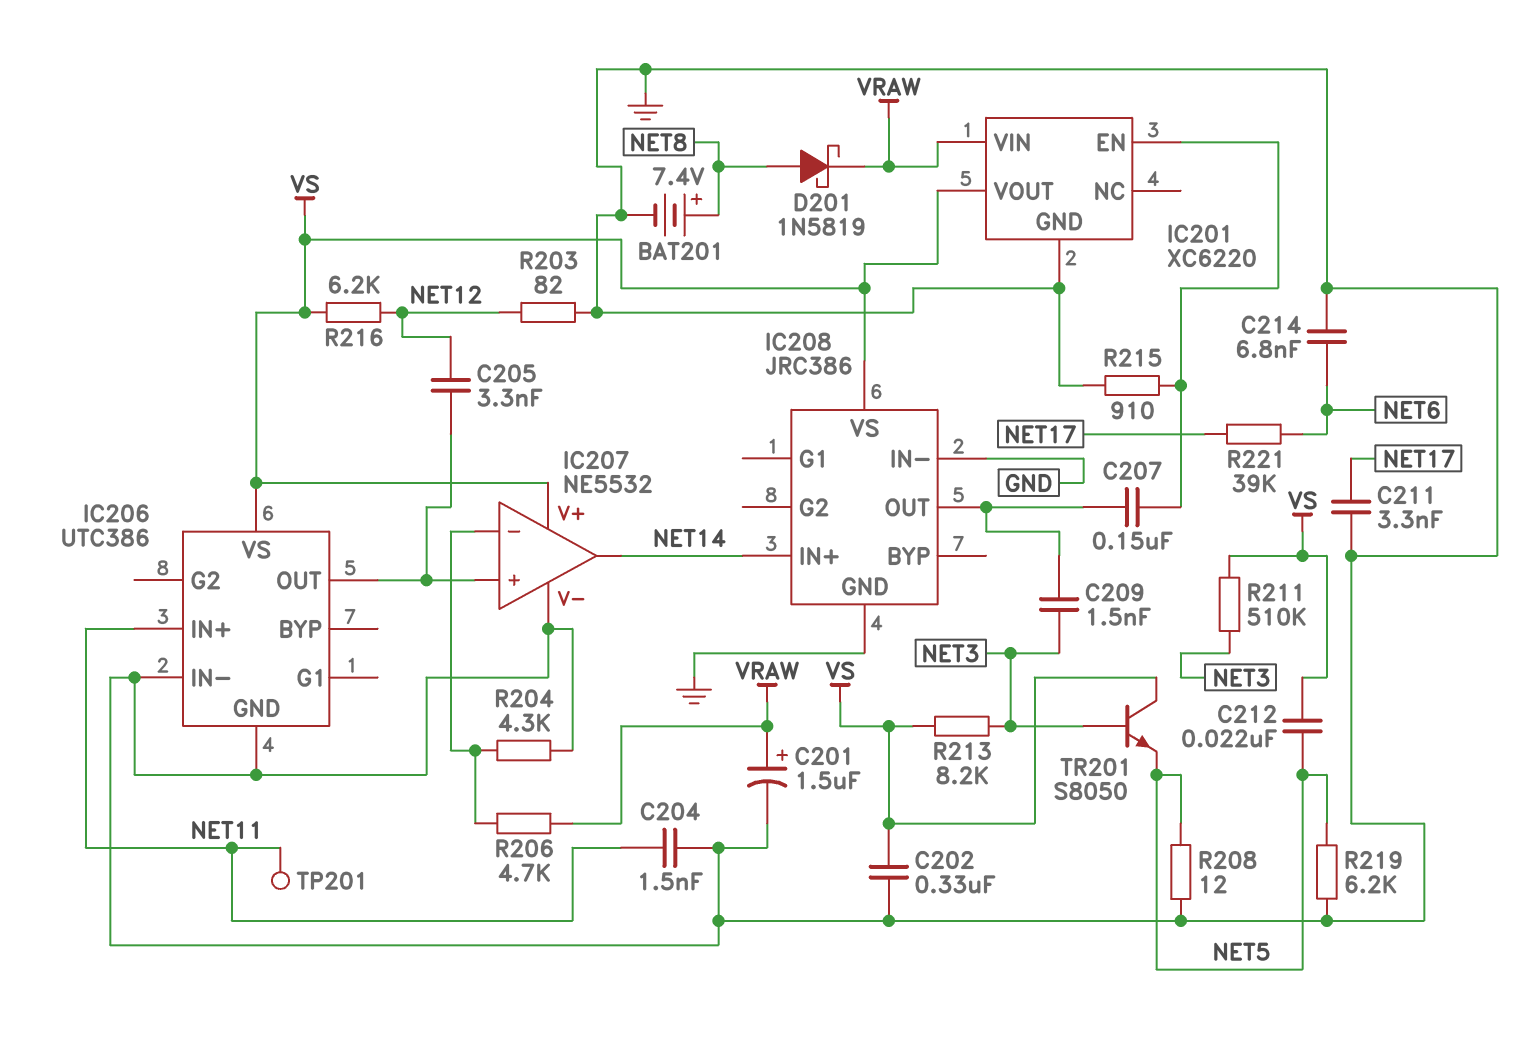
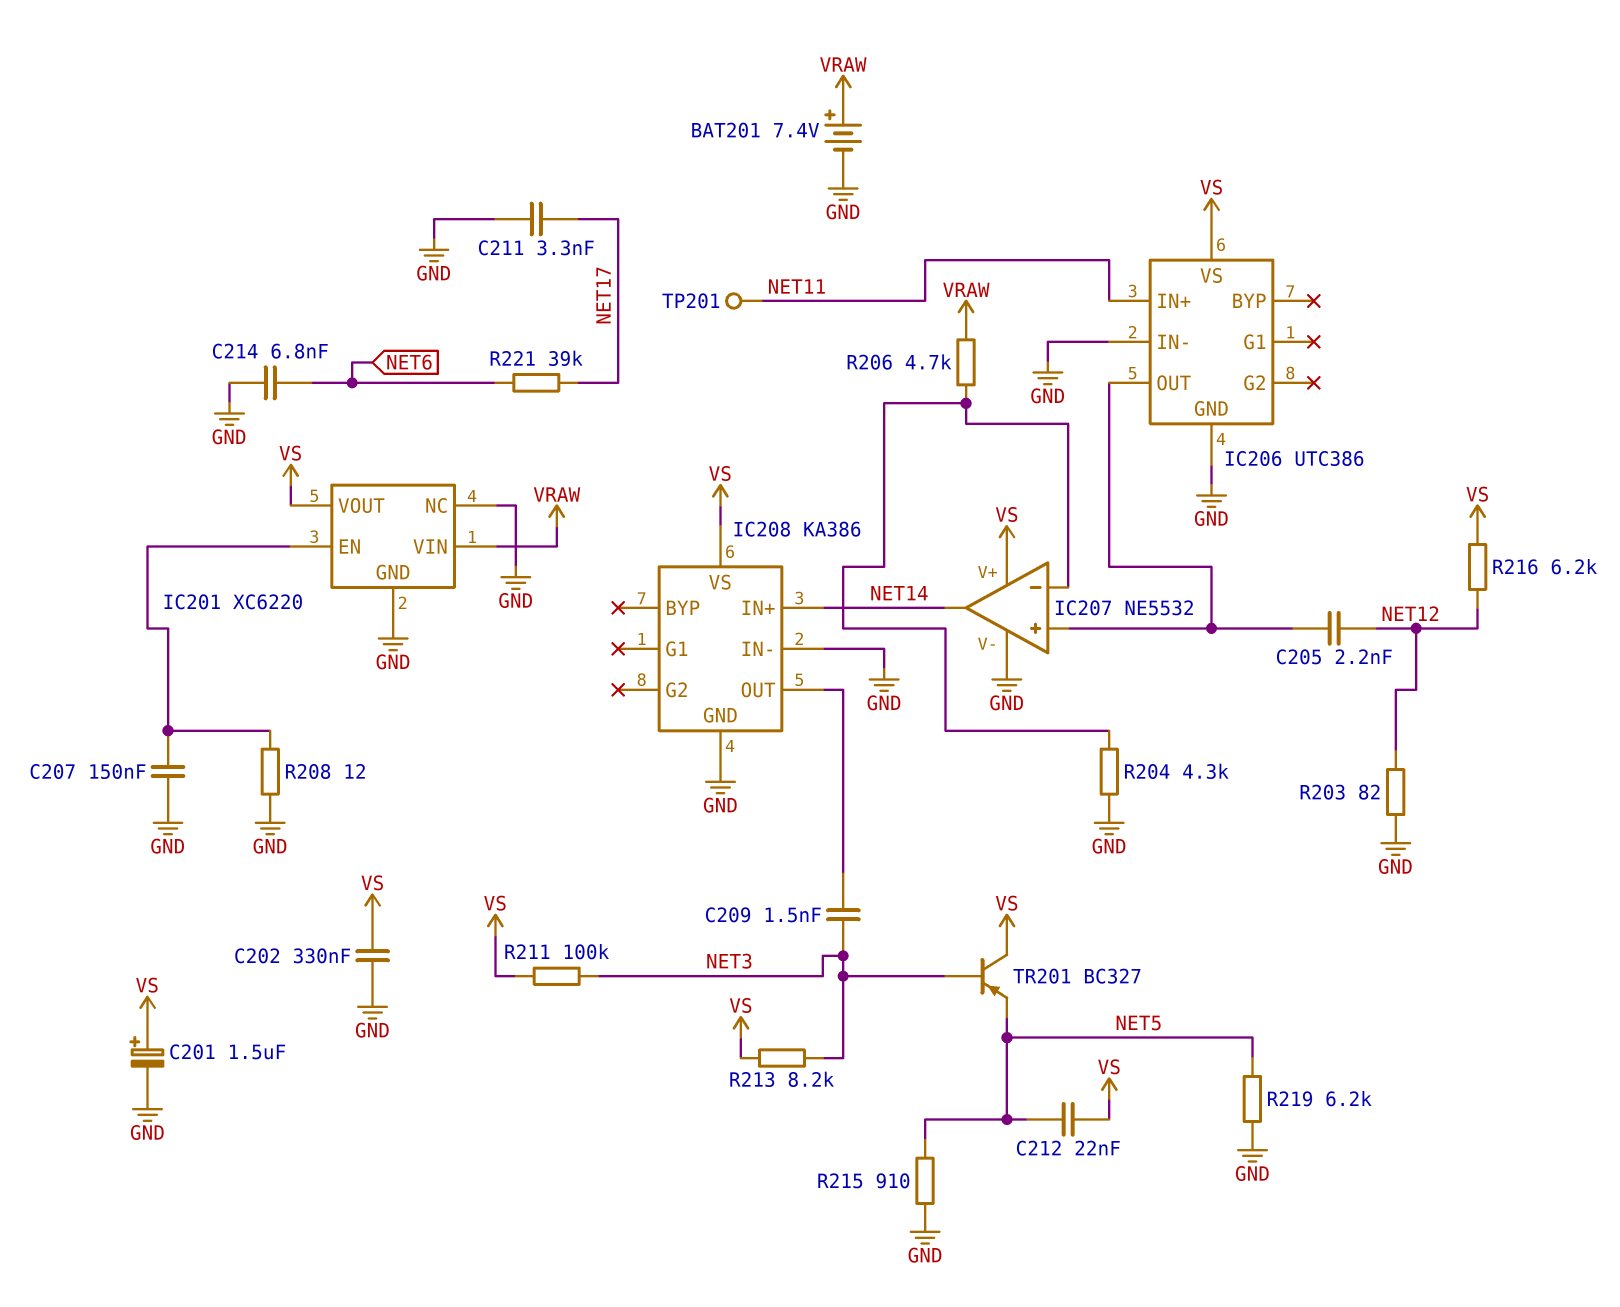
BAT201: 7.4V (plus NET8, minus GND) -> 7.4V (plus VRAW, minus GND)
C201: 1.5uF (plus VRAW, minus GND) -> 1.5uF (plus VS, minus GND)
C204: 1.5nF (GND, NET11) -> none
C205: 3.3nF (IC206/OUT, NET12) -> 2.2nF (IC206/OUT, NET12)
C207: 150nF (IC201/EN, IC208/OUT) -> 150nF (GND, IC201/EN)
D201: schottky 1N5819 (A NET8, K VRAW) -> none
IC201 pin NC: none -> GND
IC208: JRC386 -> KA386
R208: 12 (GND, NET5) -> 12 (GND, IC201/EN)
R211: 510k (NET3, VS) -> 100k (NET3, VS)
R215: 910 (GND, IC201/EN) -> 910 (GND, NET5)
TR201: NPN S8050 (B NET3, C VS, E NET5) -> PNP BC327 (B NET3, C VS, E NET5)

